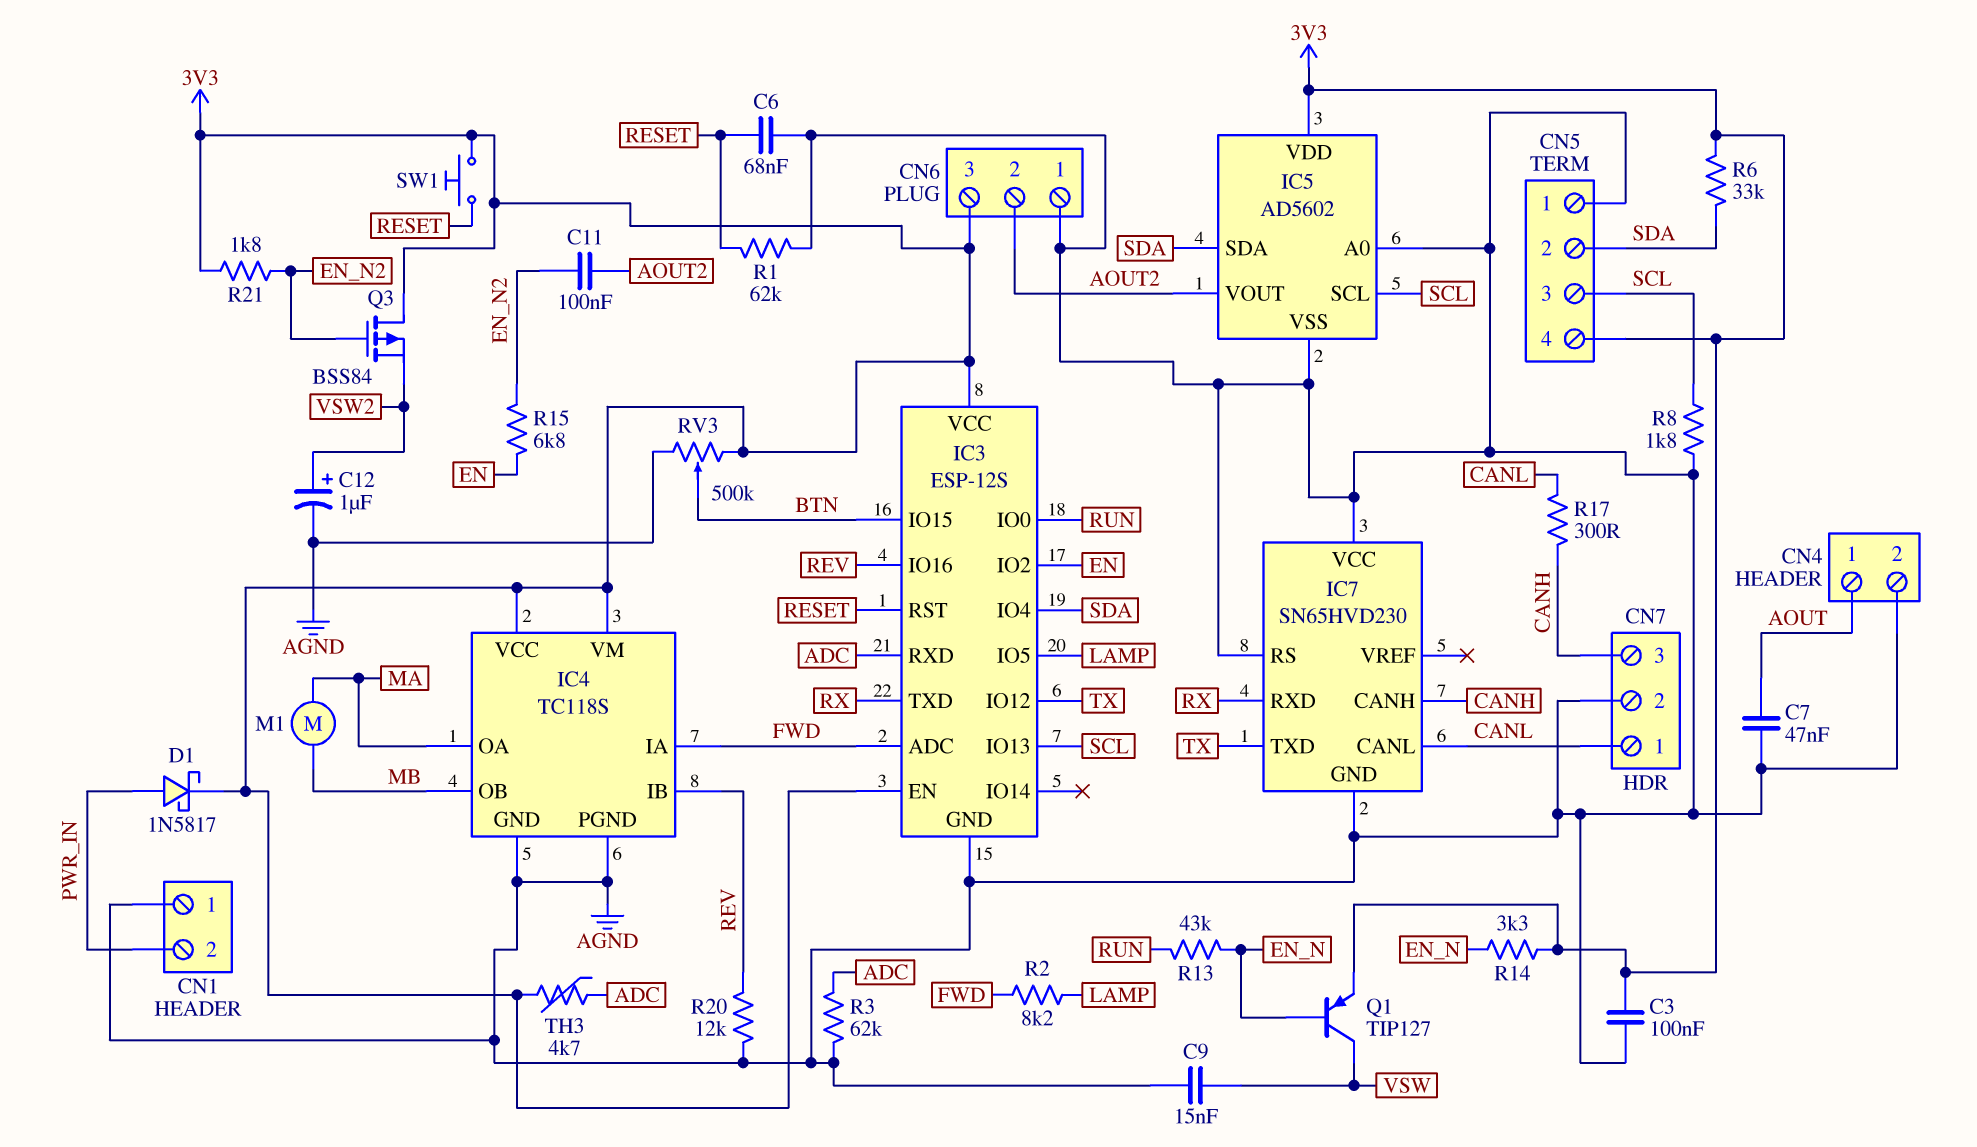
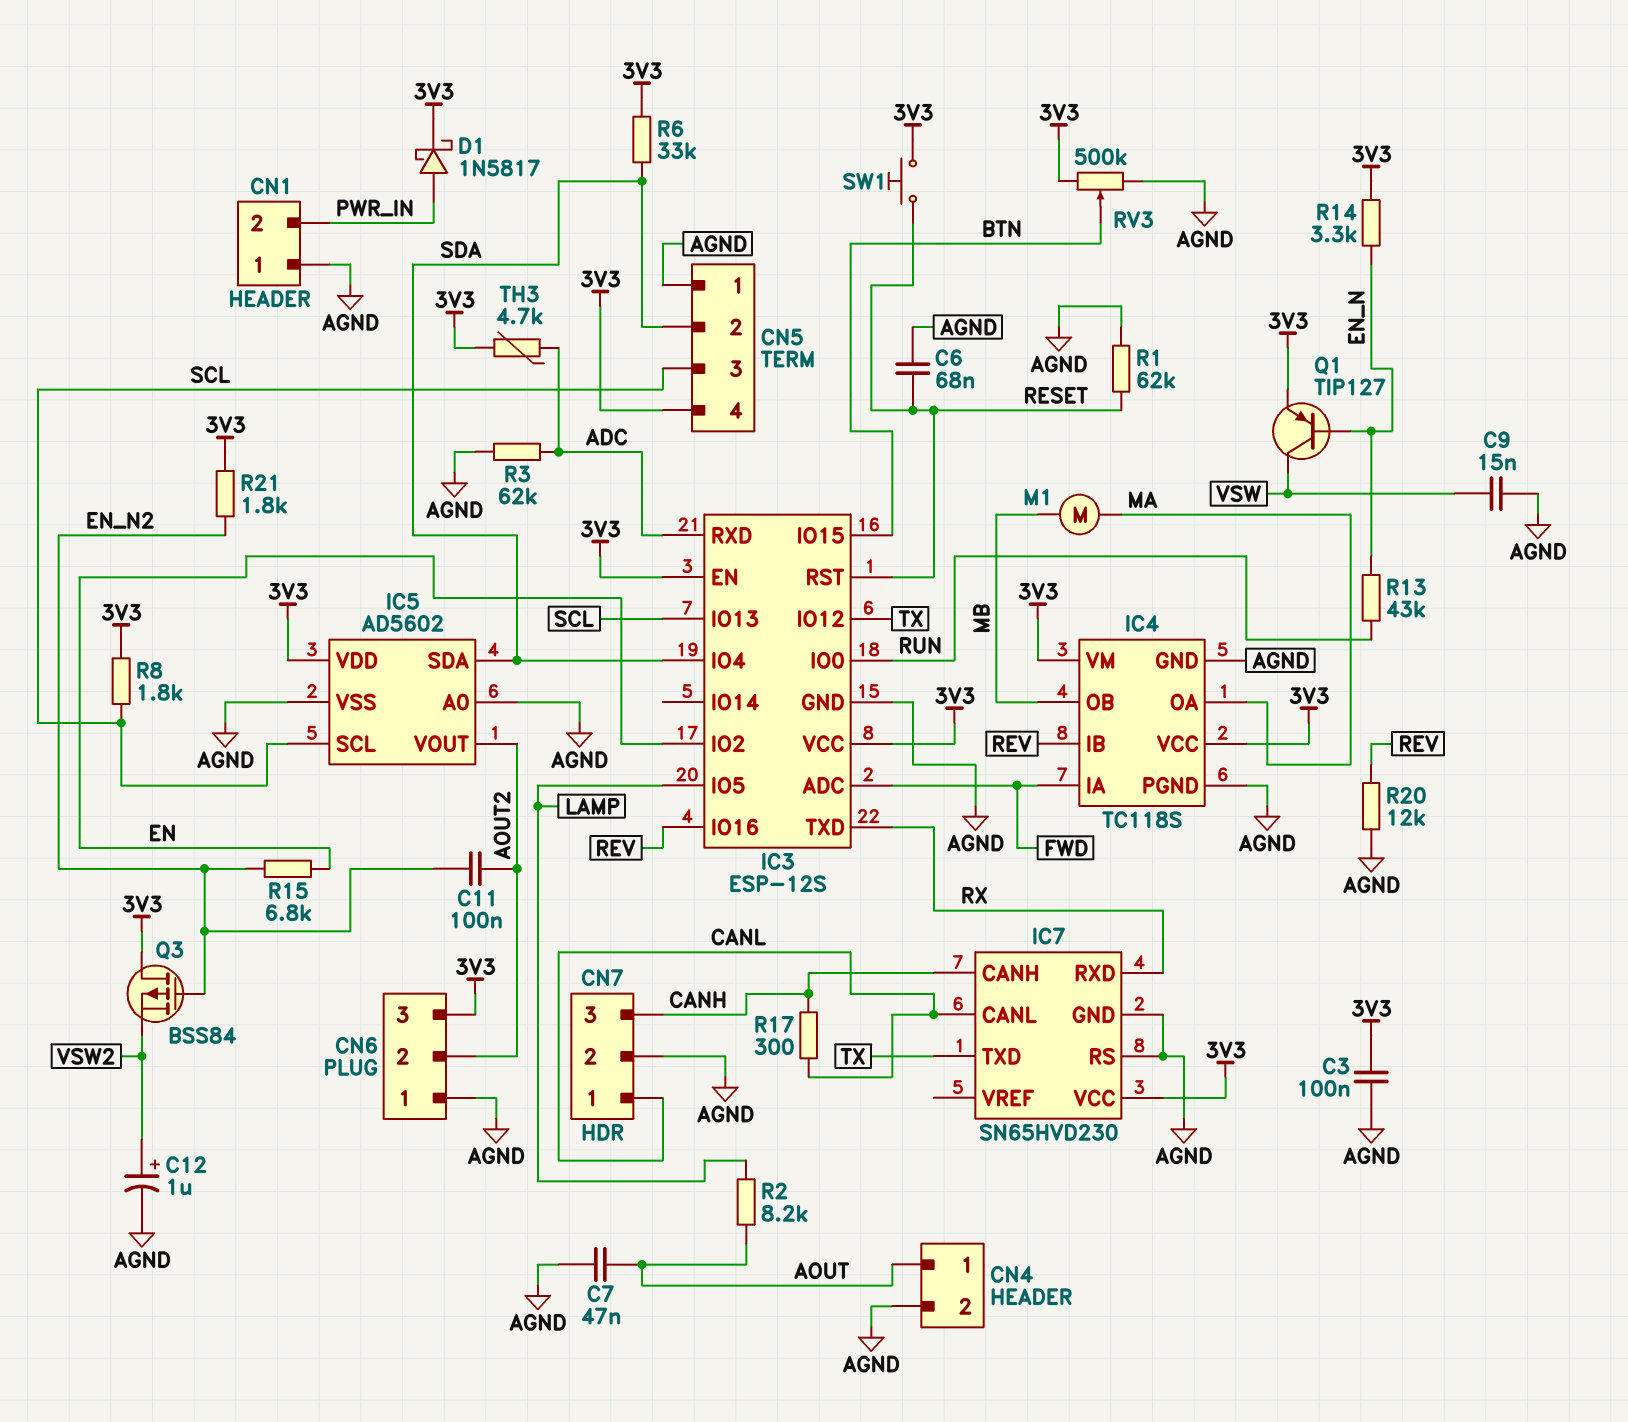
IC7 pin VCC: AGND -> 3V3
R2: 8.2k (FWD, LAMP) -> 8.2k (AOUT, LAMP)
R8: 1.8k (AGND, SCL) -> 1.8k (3V3, SCL)

